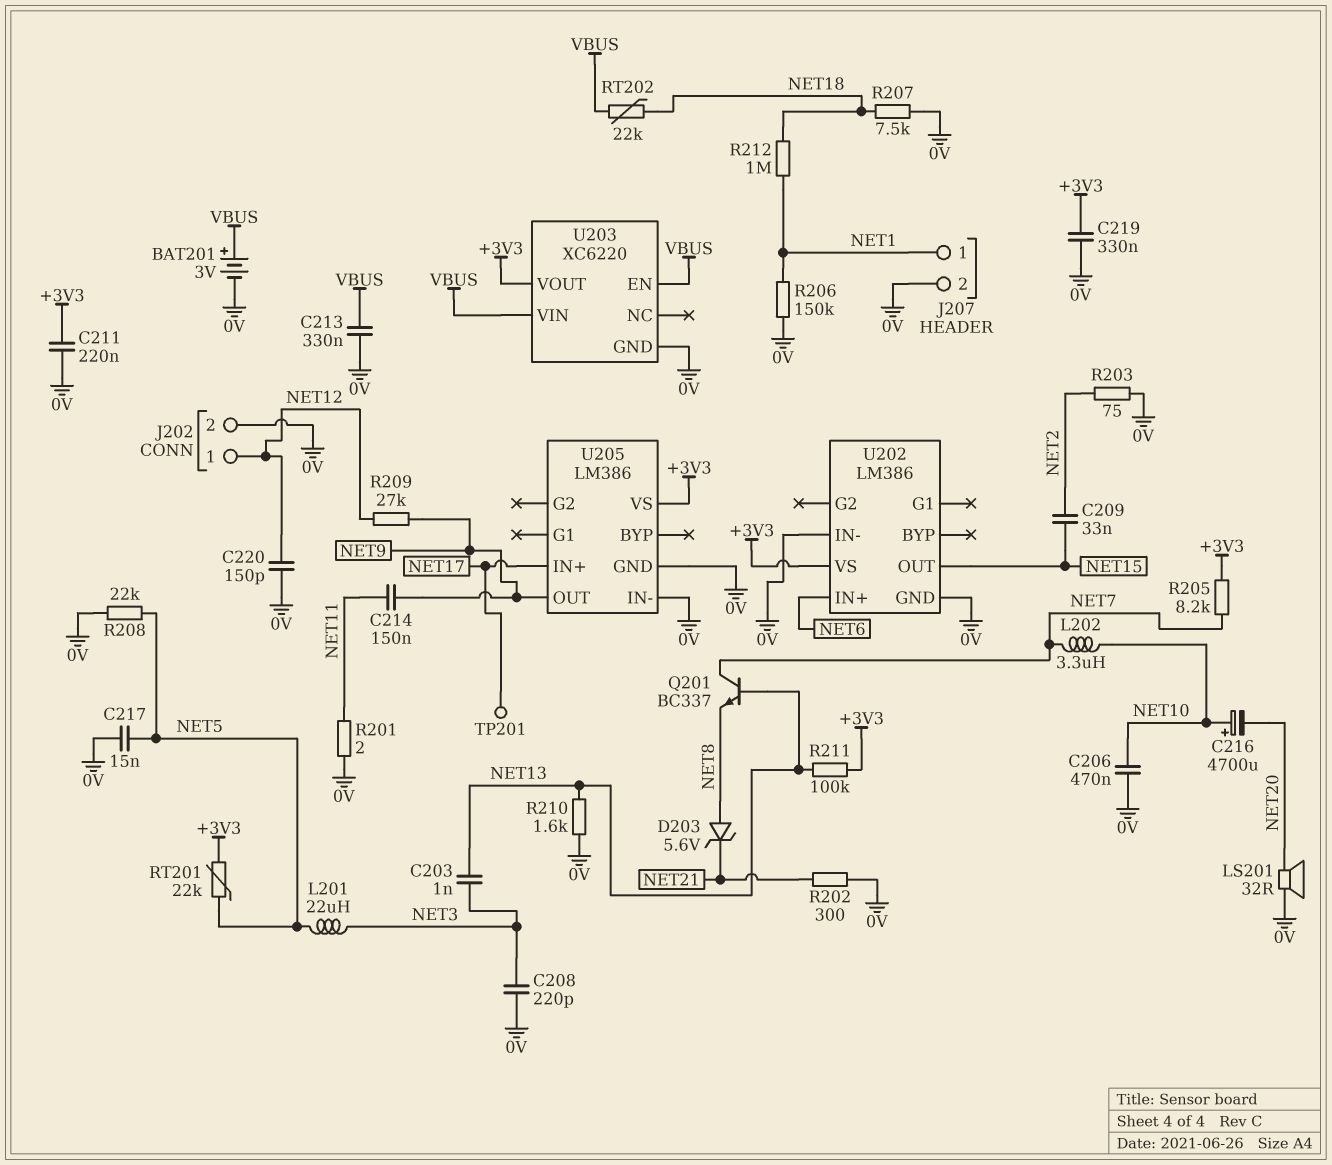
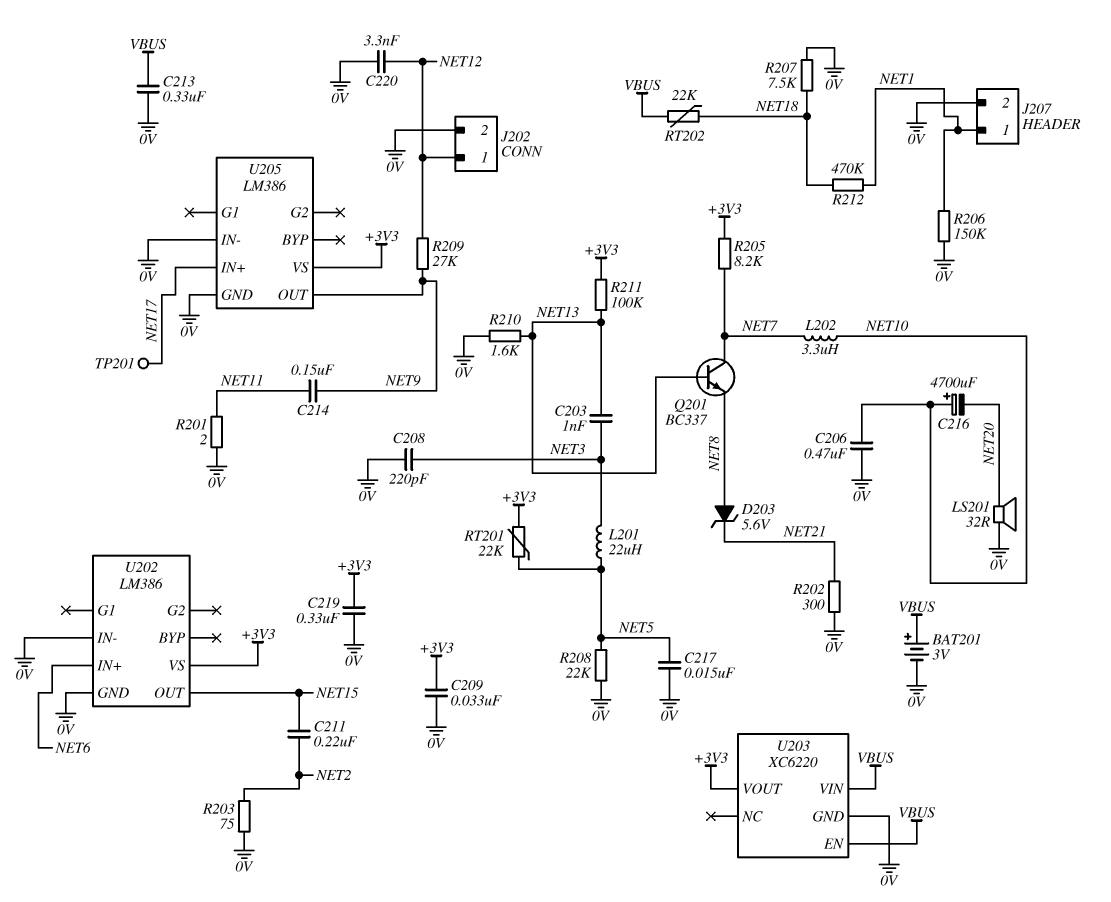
C209: 33nF (NET2, NET15) -> 33nF (+3V3, 0V)
C211: 220nF (+3V3, 0V) -> 220nF (NET2, NET15)
C220: 150pF (0V, NET12) -> 3.3nF (0V, NET12)
R212: 1M (NET1, NET18) -> 470k (NET1, NET18)

